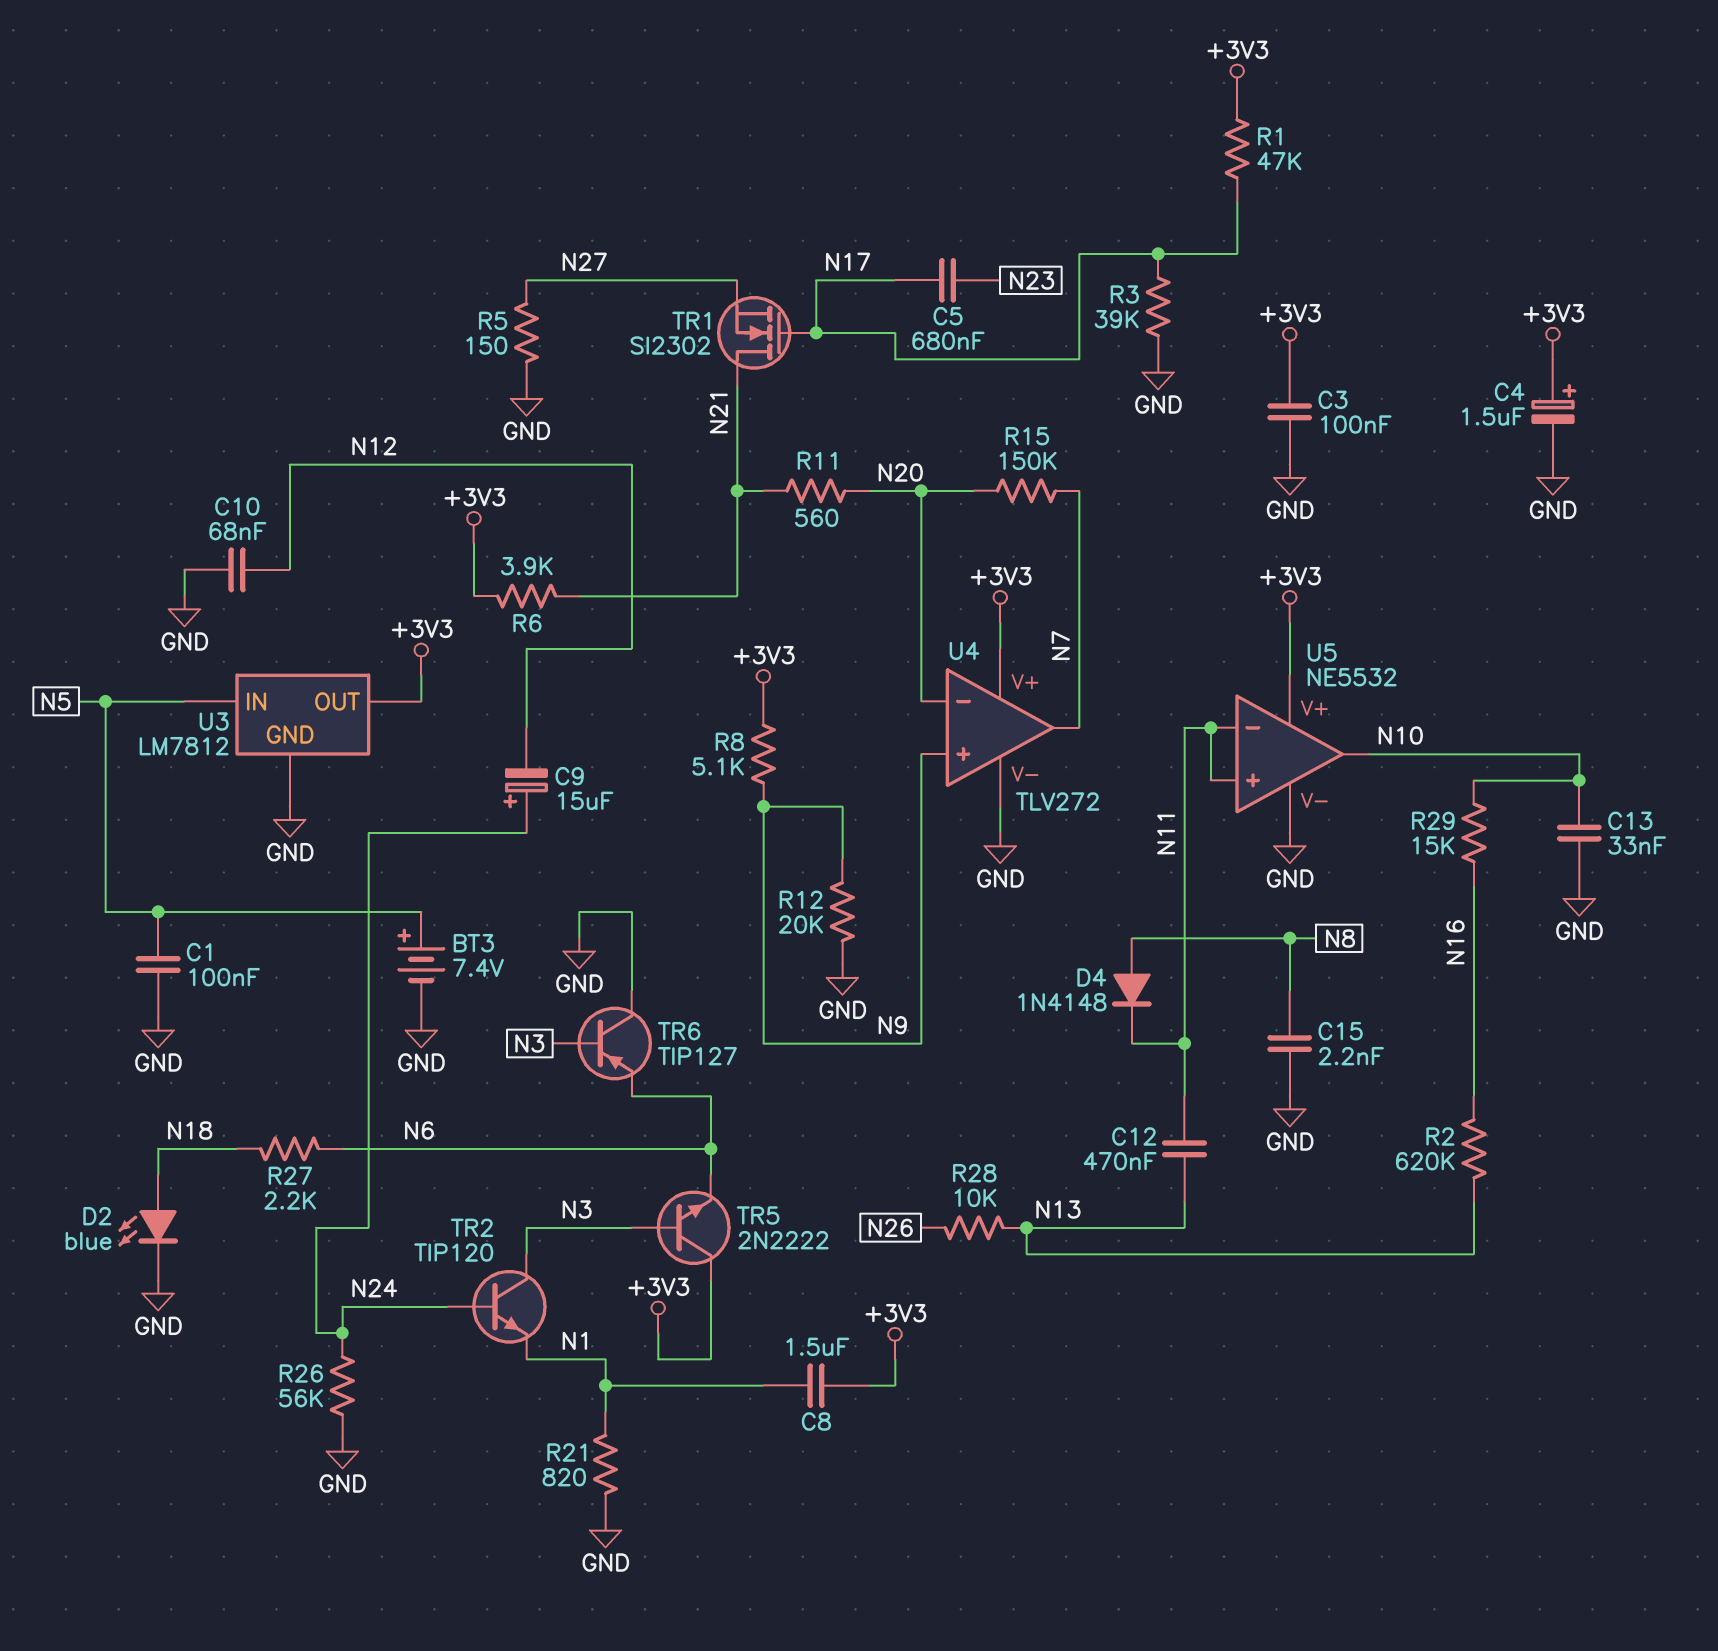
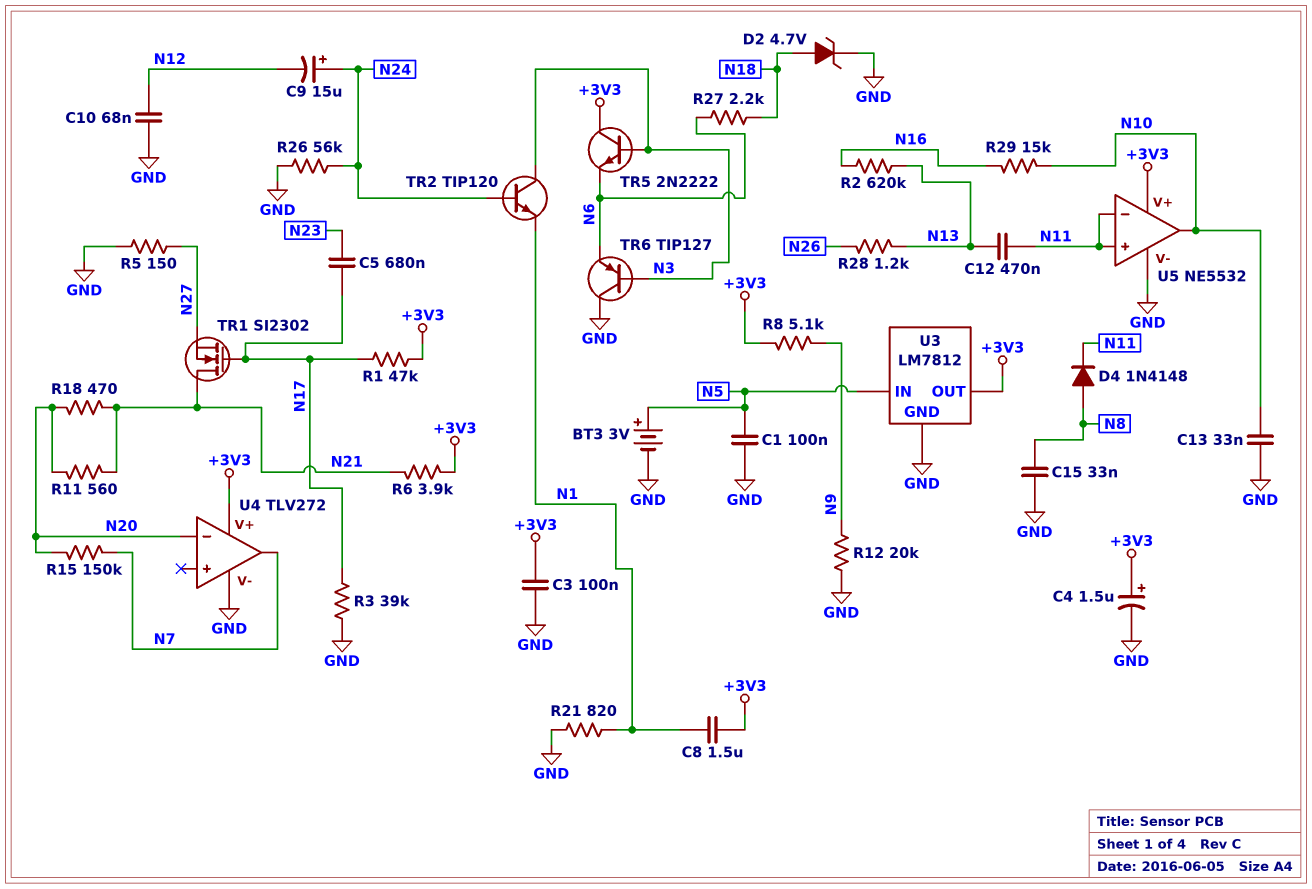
BT3: 7.4V (plus N5, minus GND) -> 3V (plus N5, minus GND)
C15: 2.2nF (GND, N8) -> 33nF (GND, N8)
D2: LED blue (A N18, K GND) -> zener 4.7V (A N18, K GND)
R18: none -> 470 (N20, N21)
R28: 10k (N13, N26) -> 1.2k (N13, N26)
U4 pin in+: N9 -> none

